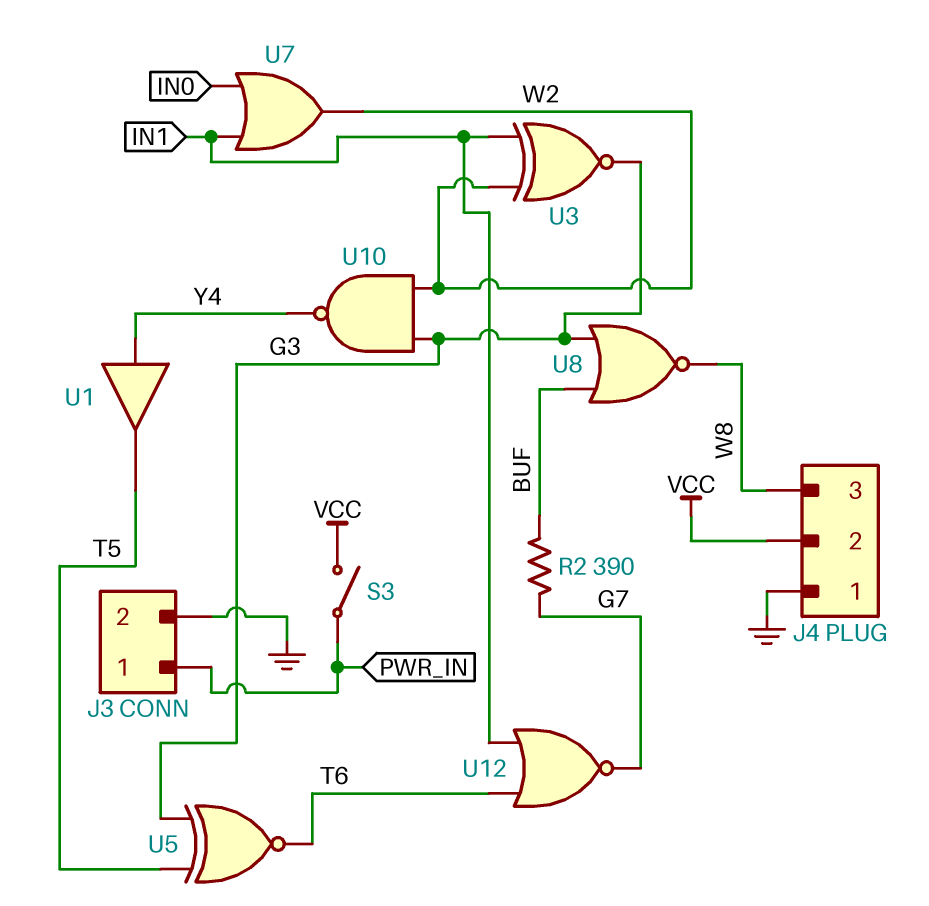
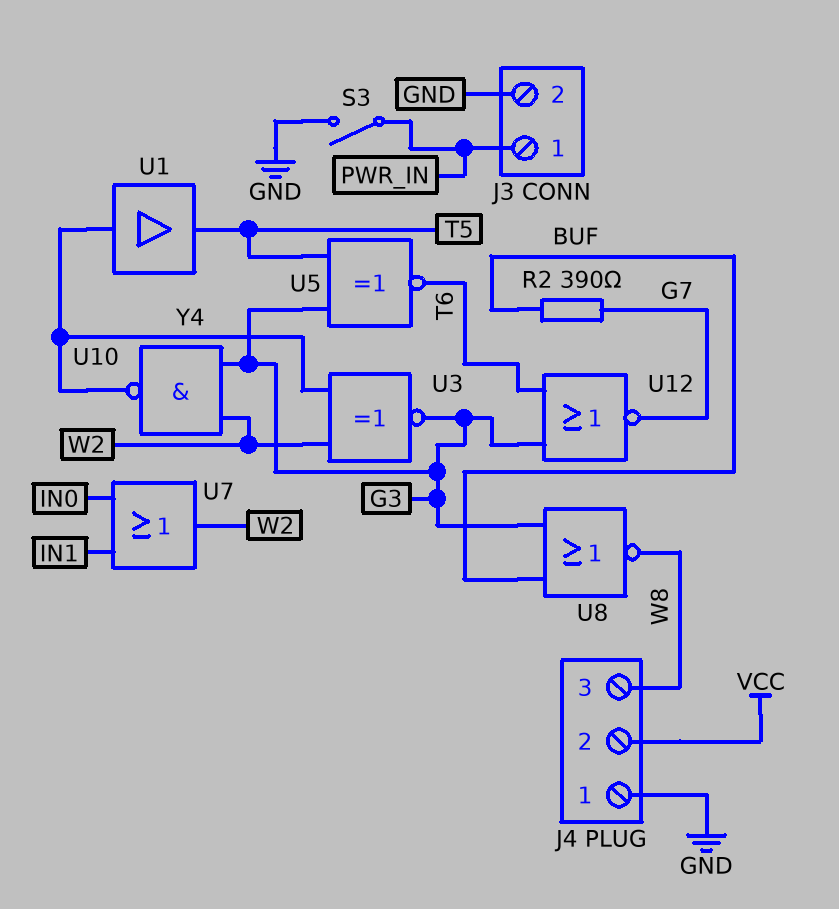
S3: switch (PWR_IN, VCC) -> switch (GND, PWR_IN)
U3: XNOR (in IN1, in W2, out G3) -> XNOR (in W2, in Y4, out G3)
U12: NOR (in IN1, in T6, out G7) -> NOR (in G3, in T6, out G7)

